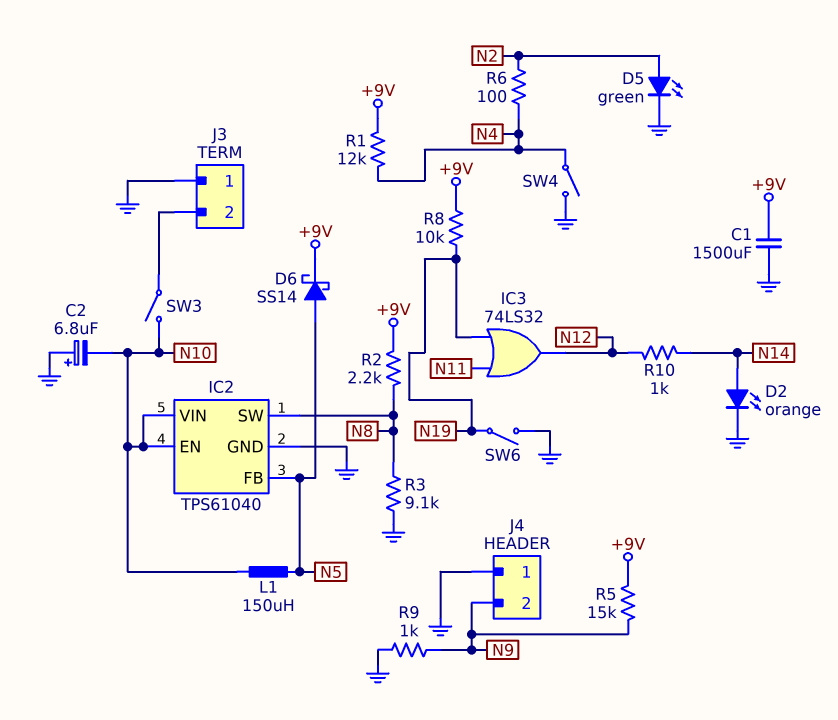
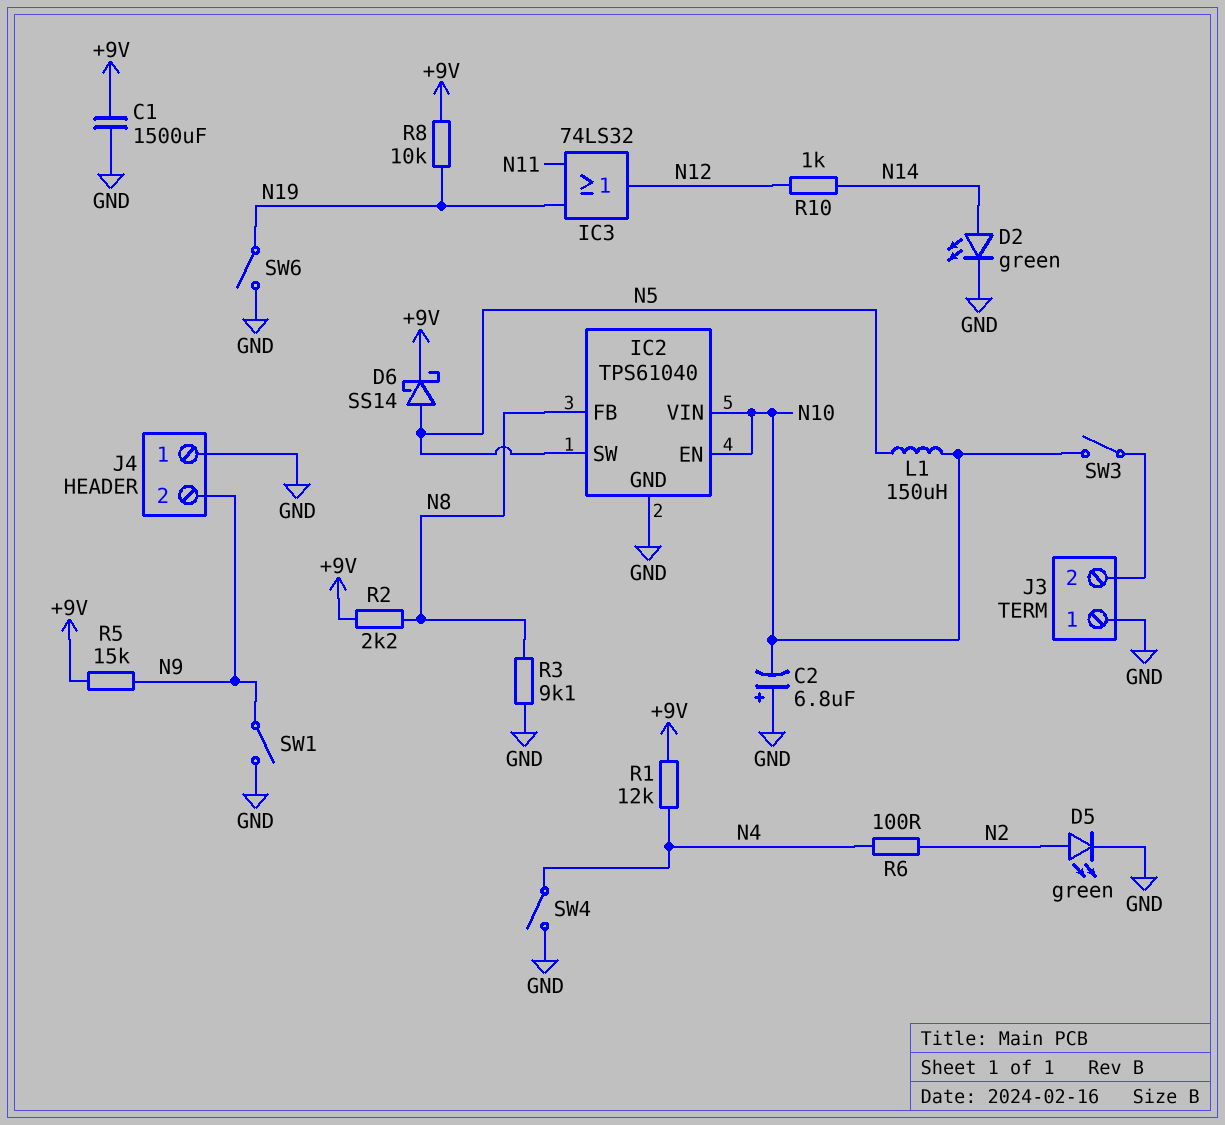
D2: LED orange (A N14, K GND) -> LED green (A N14, K GND)
IC2 pin FB: N5 -> N8
IC2 pin SW: N8 -> N5
R9: 1k (GND, N9) -> none
SW1: none -> switch (GND, N9)

